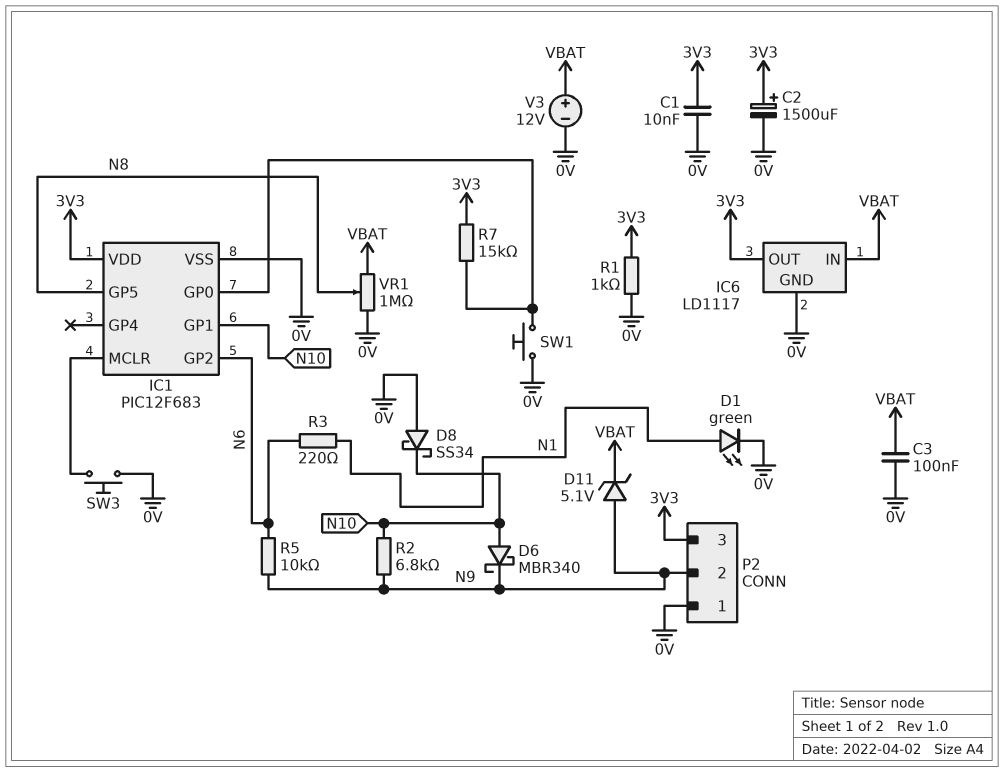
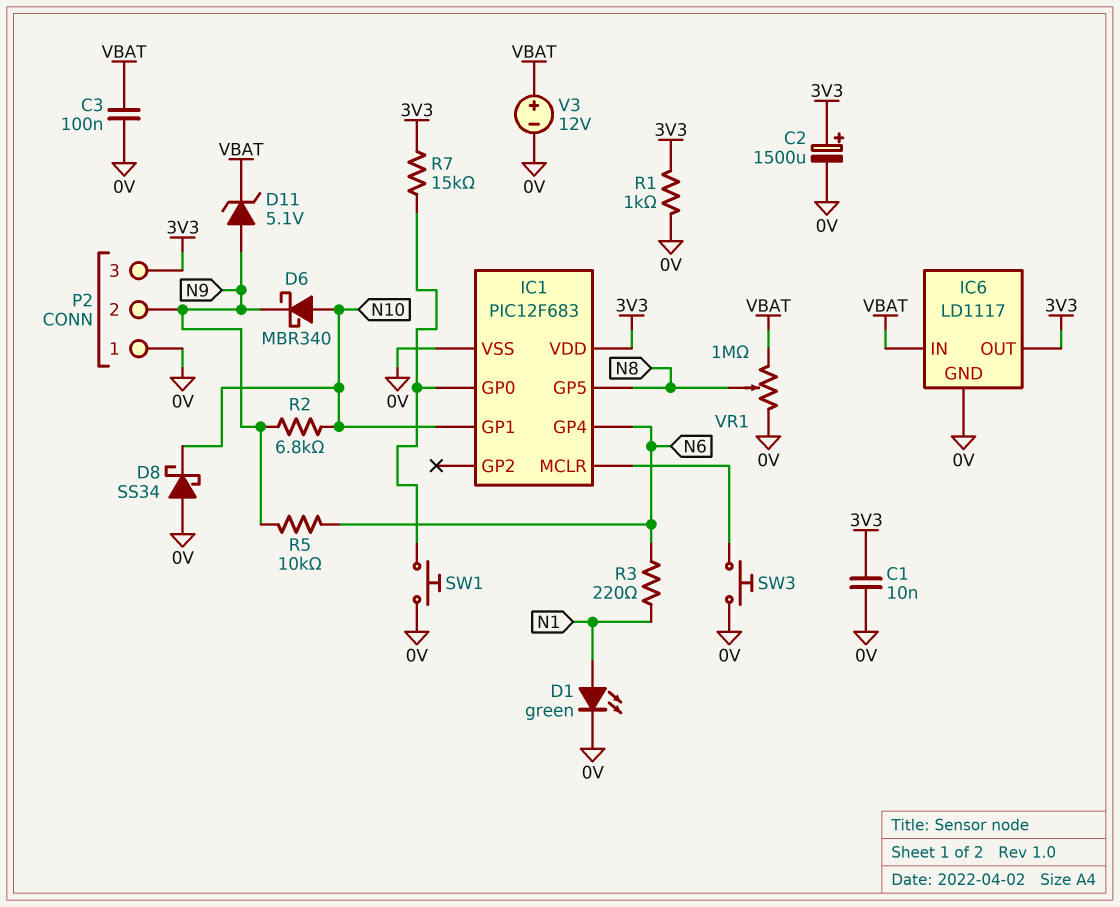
IC1 pin GP2: N6 -> none
IC1 pin GP4: none -> N6

